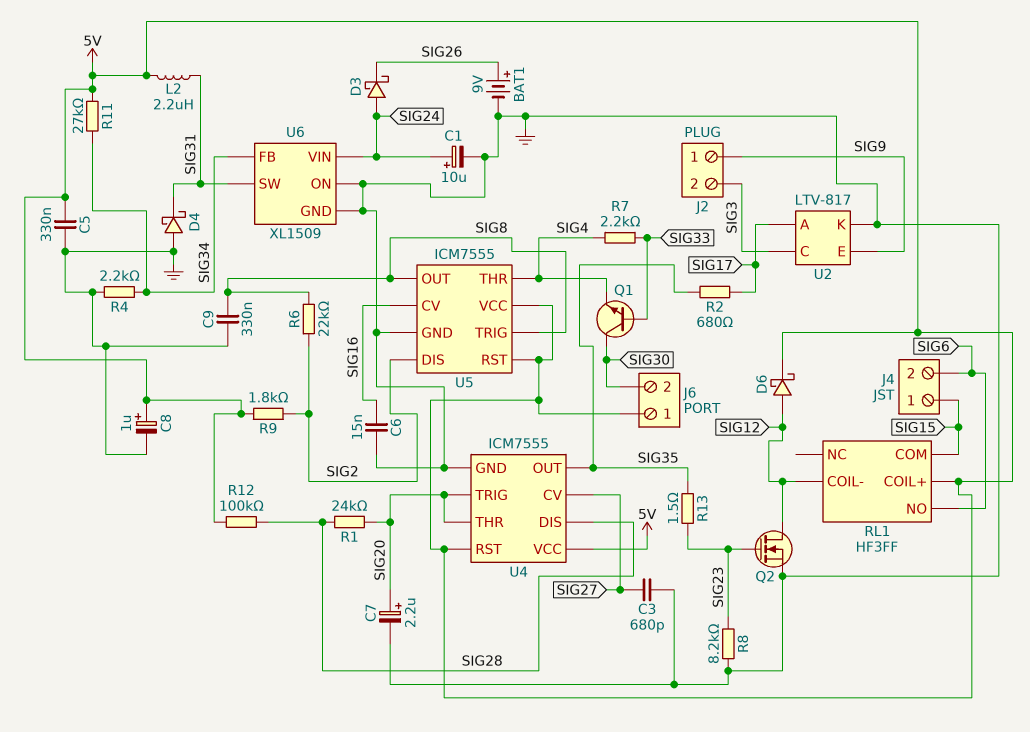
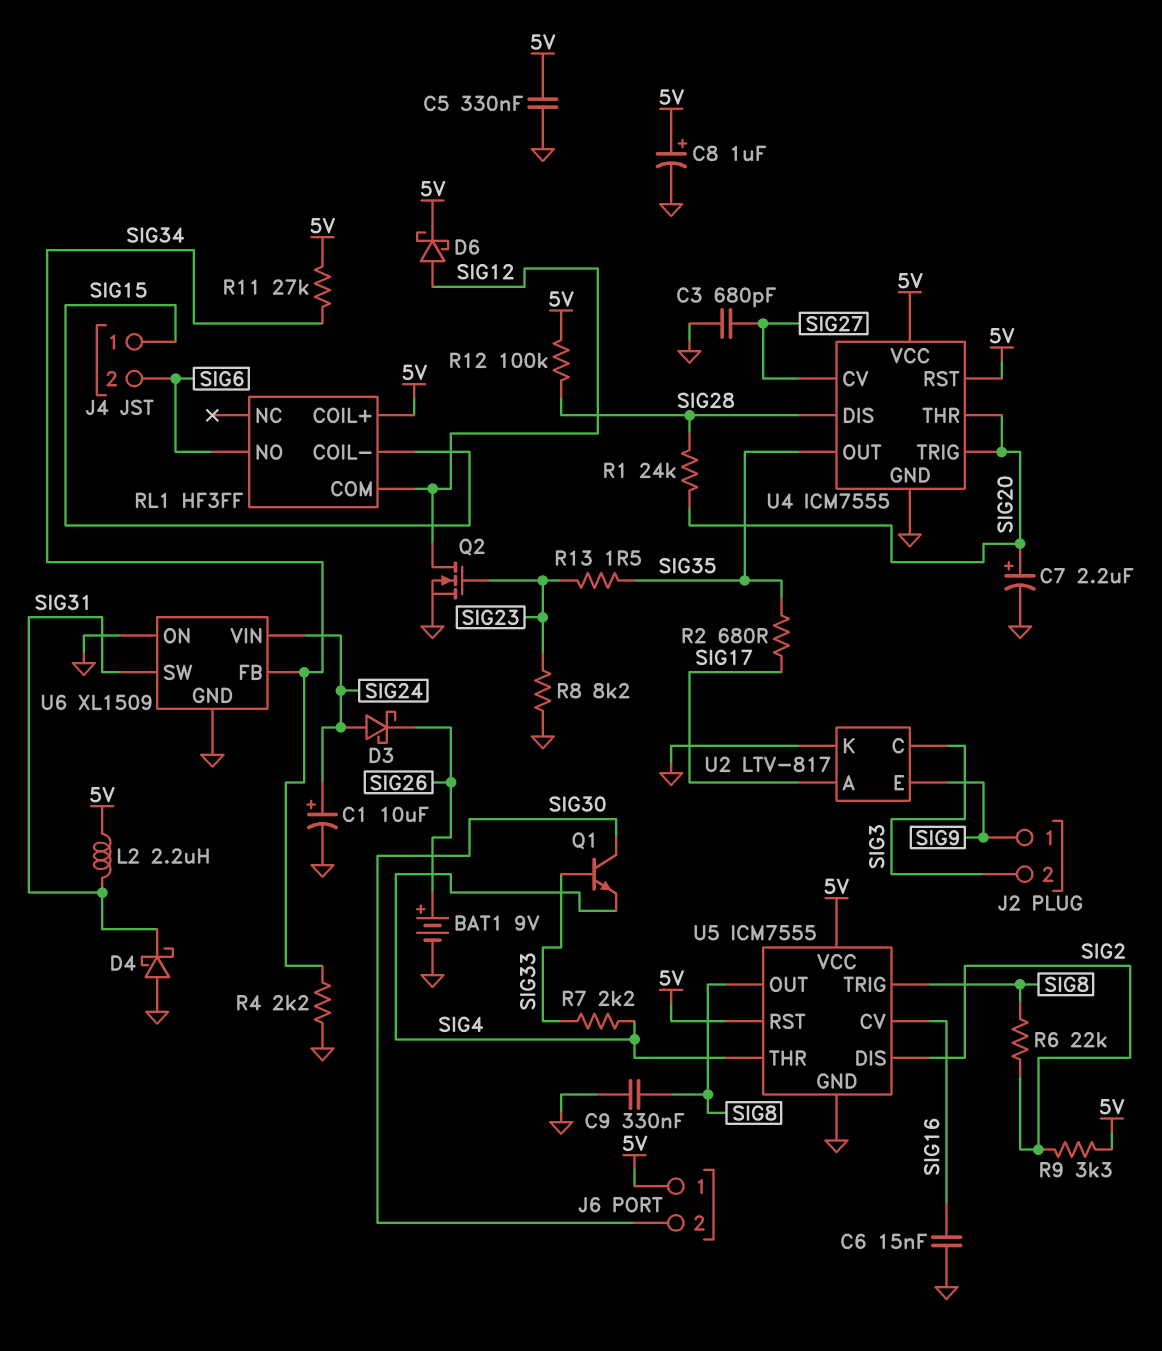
R9: 1.8k (5V, SIG2) -> 3.3k (5V, SIG2)
RL1 pin COIL-: SIG12 -> SIG15
RL1 pin COM: SIG15 -> SIG12

